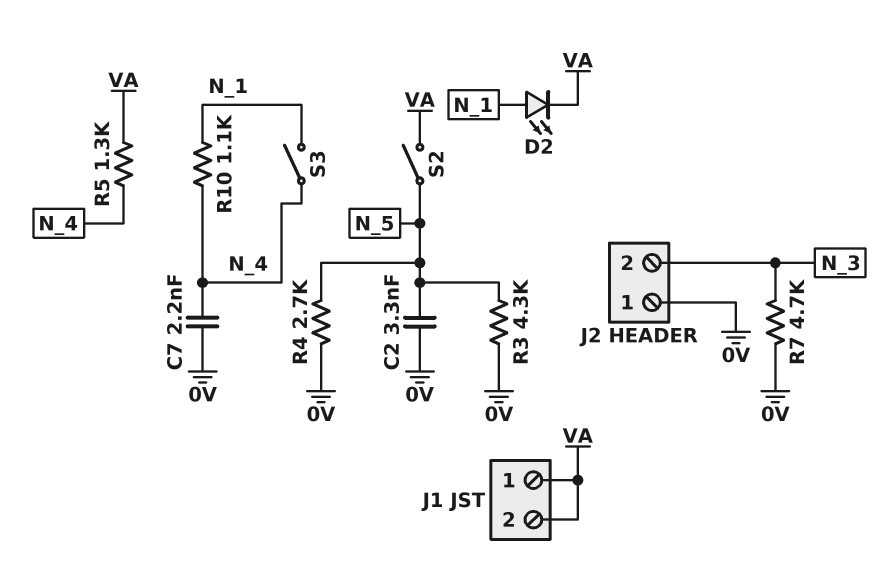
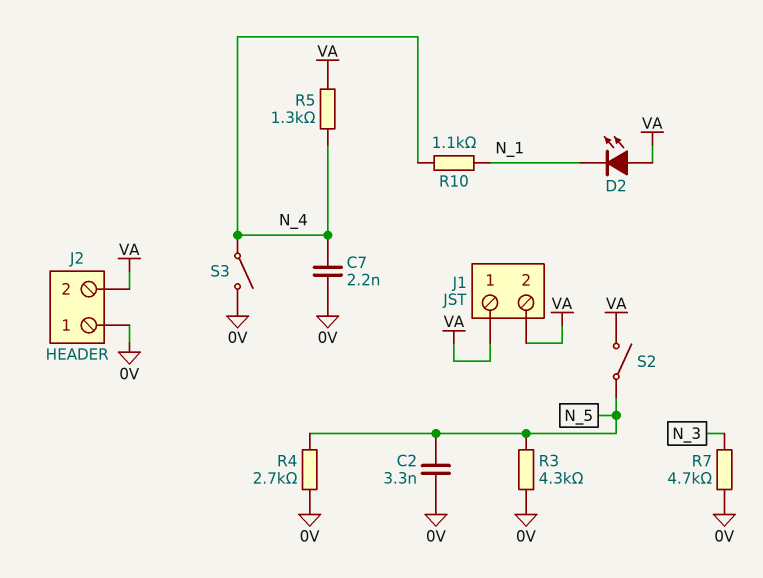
D2: LED (A N_1, K VA) -> LED (A VA, K N_1)
J2 pin 2: N_3 -> VA
S3: switch (N_1, N_4) -> switch (0V, N_4)

